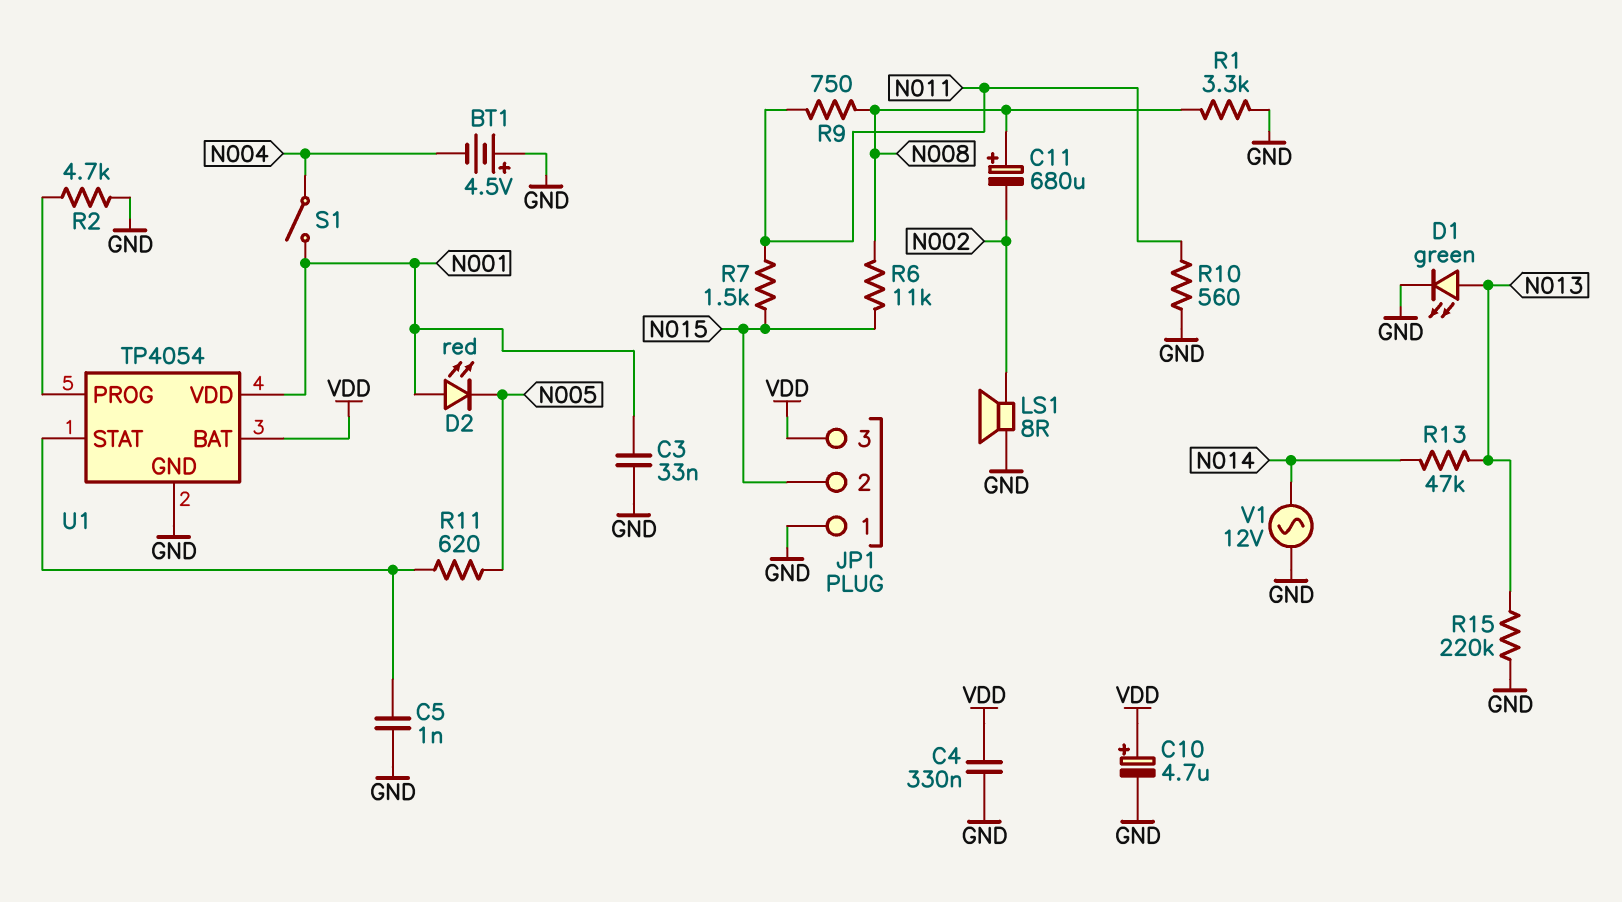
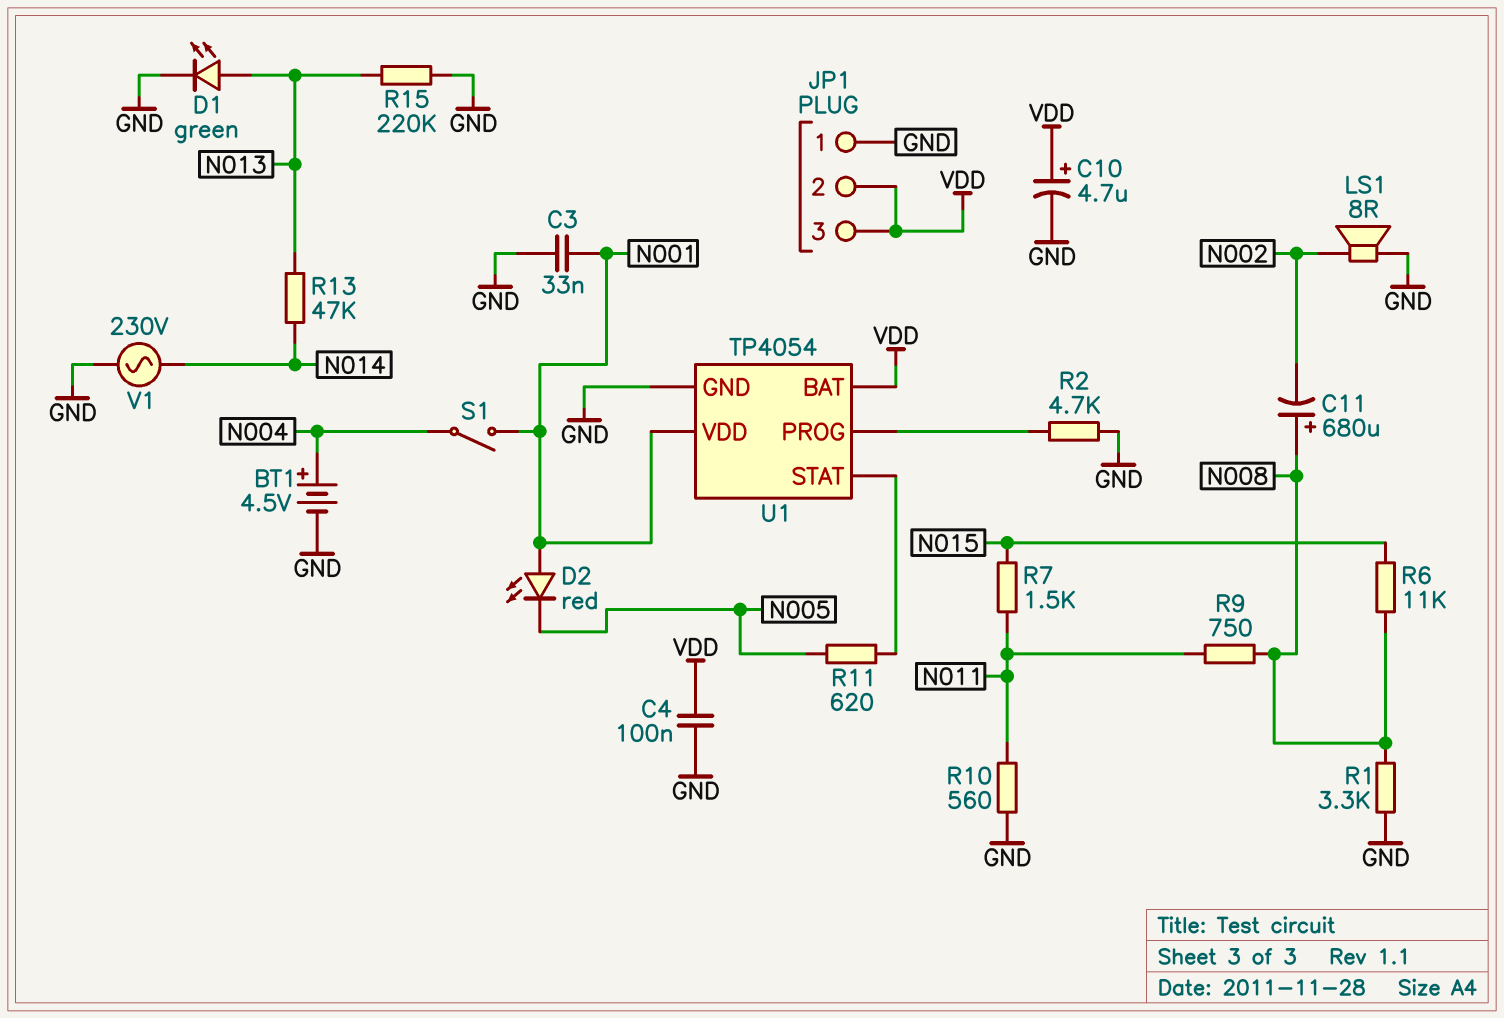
BT1: 4.5V (plus GND, minus N004) -> 4.5V (plus N004, minus GND)
C4: 330nF (GND, VDD) -> 100nF (GND, VDD)
C5: 1nF (GND, U1/STAT) -> none
JP1 pin 2: N015 -> VDD
V1: AC 12V (GND, N014) -> AC 230V (GND, N014)

